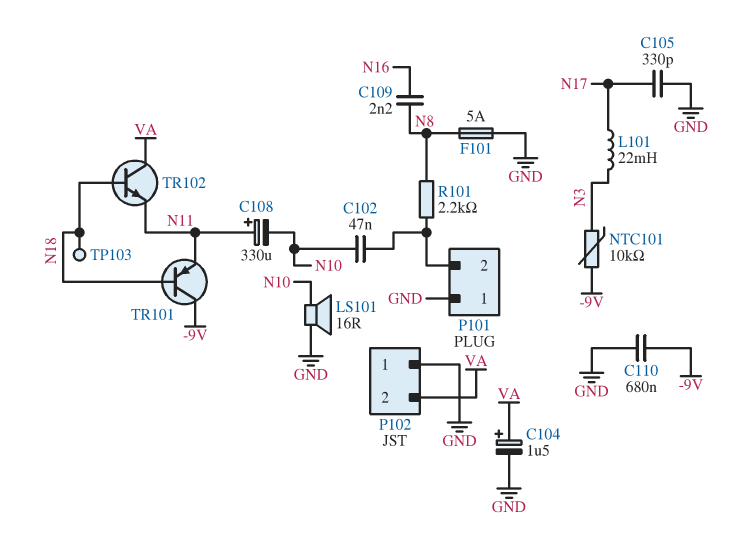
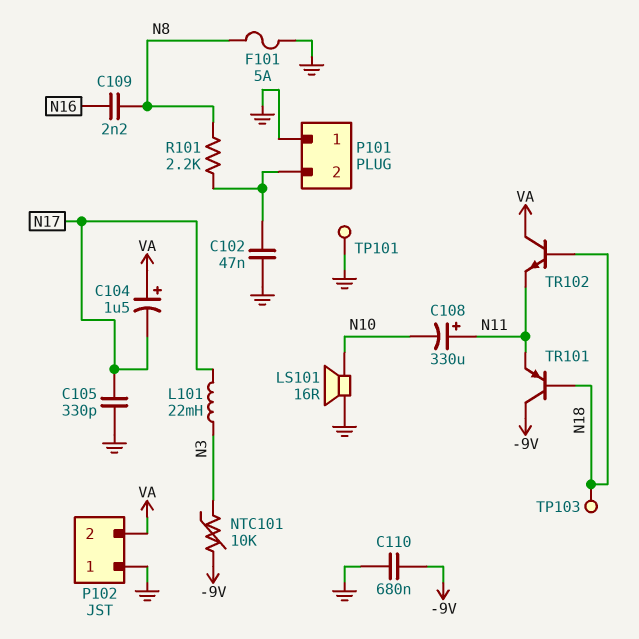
C102: 47nF (N10, P101/2) -> 47nF (GND, P101/2)
C104: 1.5uF (plus VA, minus GND) -> 1.5uF (plus VA, minus N17)
TP101: none -> test point (GND)

